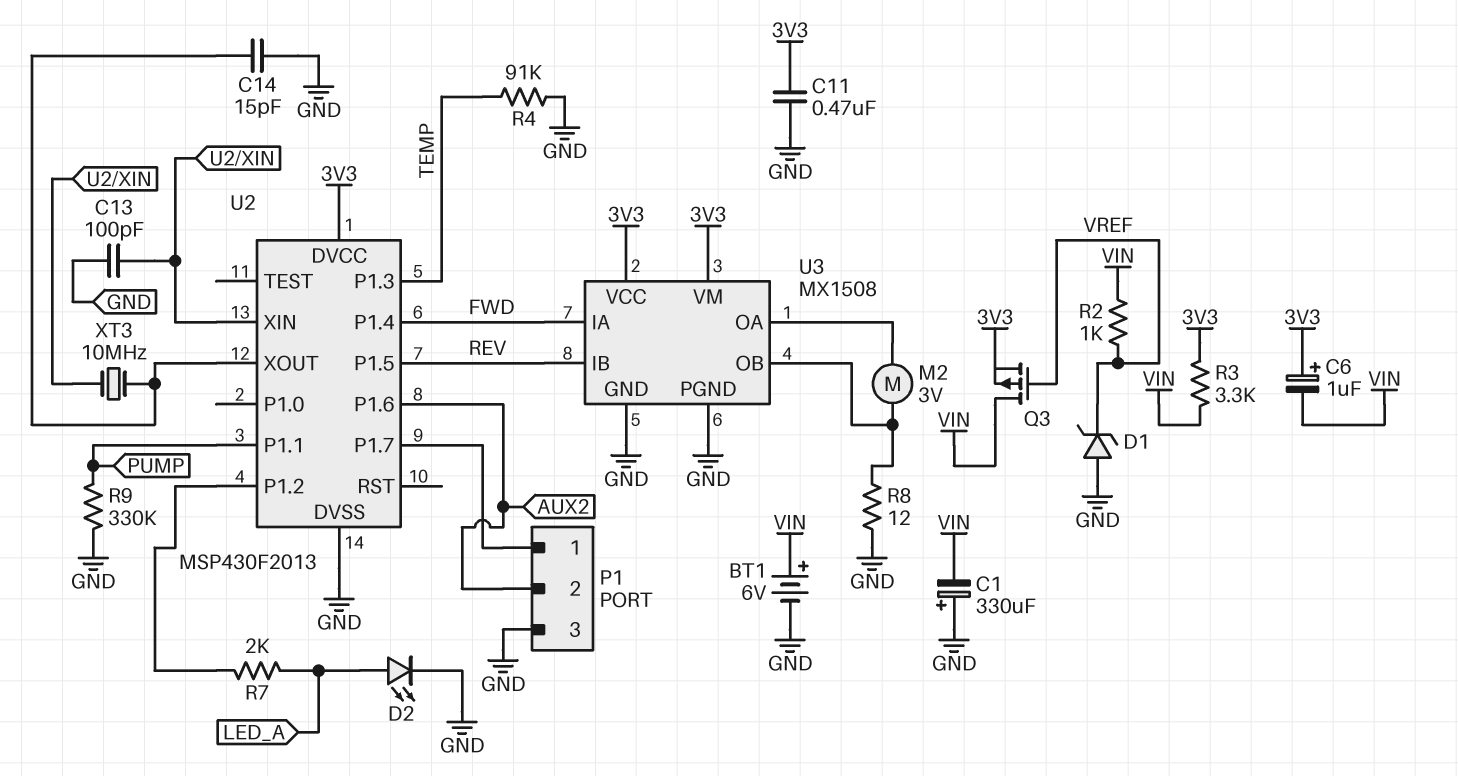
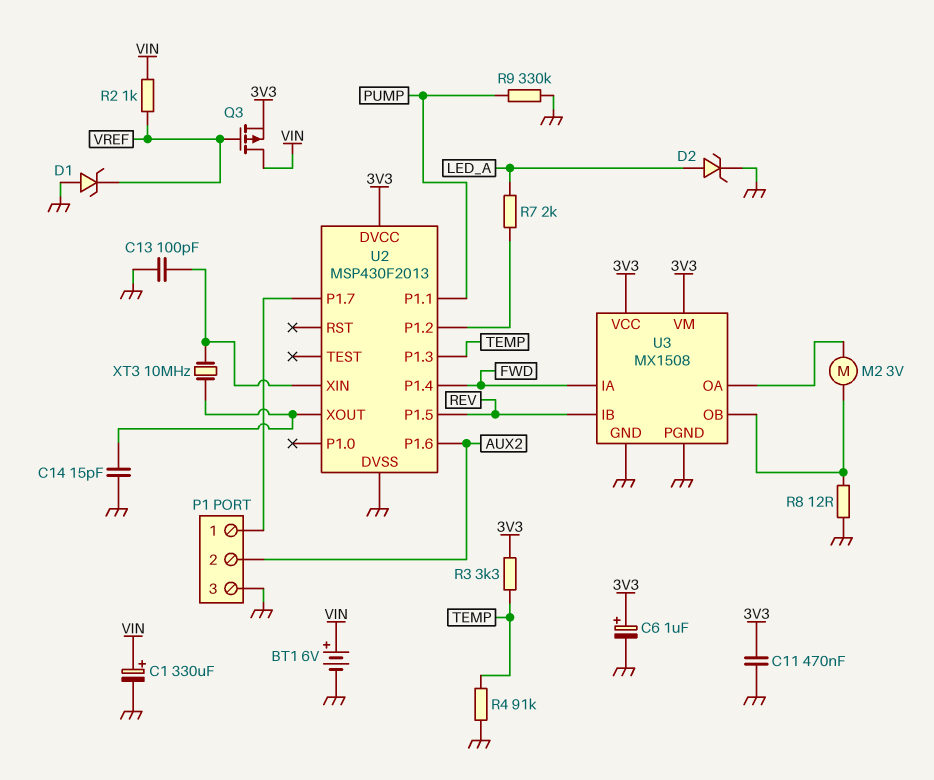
C1: 330uF (plus GND, minus VIN) -> 330uF (plus VIN, minus GND)
C6: 1uF (plus 3V3, minus VIN) -> 1uF (plus 3V3, minus GND)
D2: LED (A LED_A, K GND) -> zener (A LED_A, K GND)
R3: 3.3k (3V3, VIN) -> 3.3k (3V3, TEMP)

